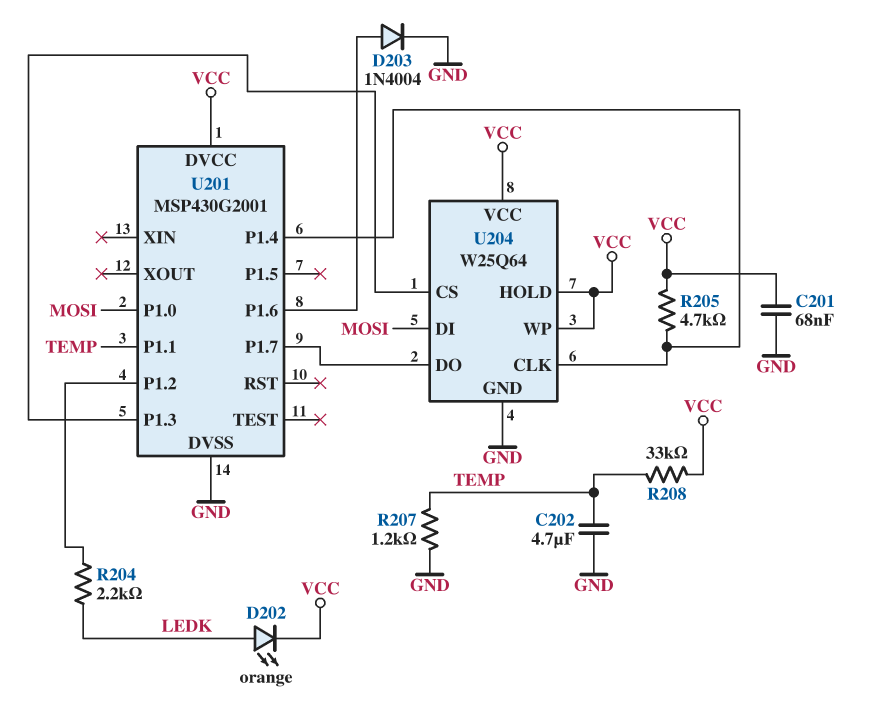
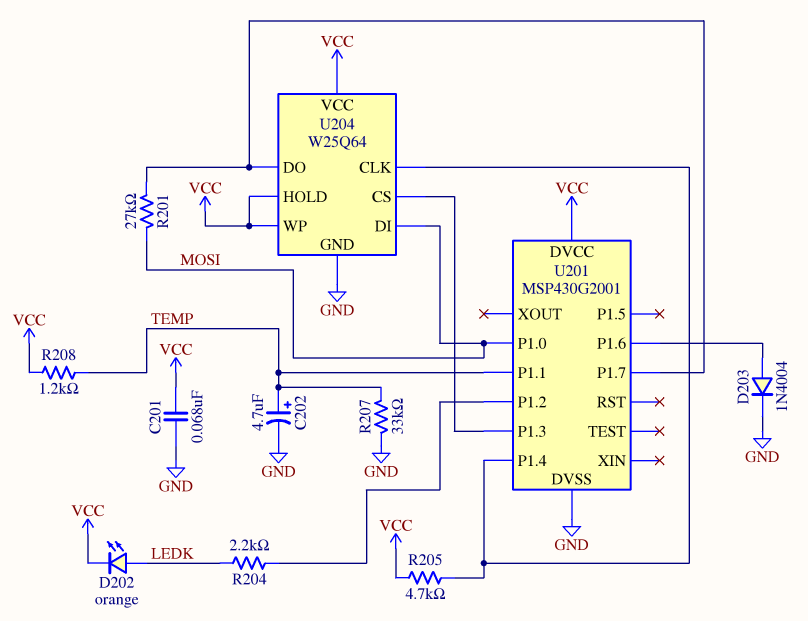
C202: 4.7uF (GND, TEMP) -> 4.7uF (plus TEMP, minus GND)
R201: none -> 27k (MOSI, U201/P1.7)
R207: 1.2k (GND, TEMP) -> 33k (GND, TEMP)
R208: 33k (TEMP, VCC) -> 1.2k (TEMP, VCC)

